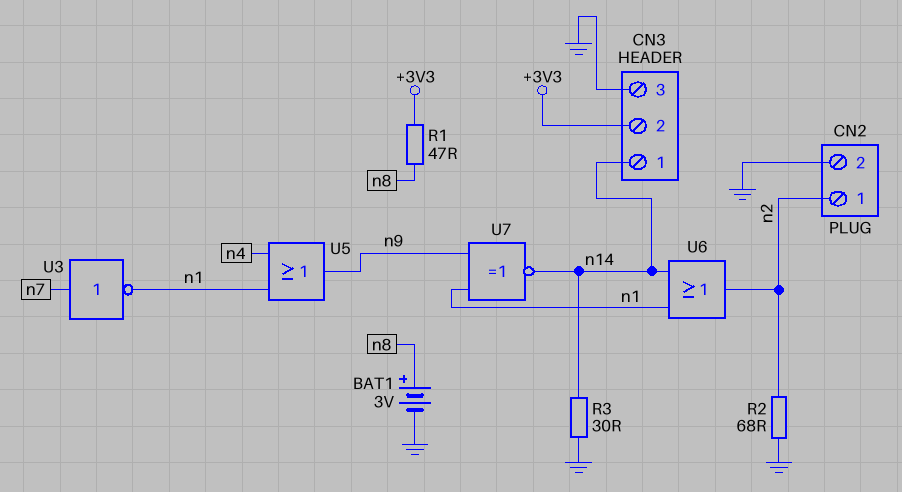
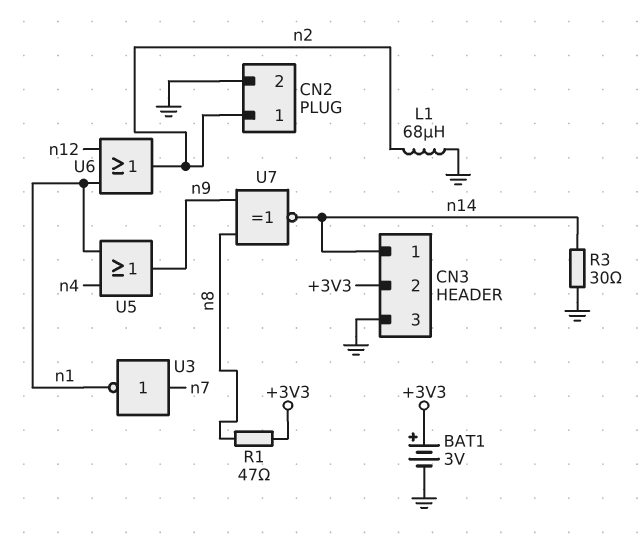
BAT1: 3V (plus n8, minus GND) -> 3V (plus +3V3, minus GND)
L1: none -> 68uH (GND, n2)
R2: 68 (GND, n2) -> none
U6: OR (in n1, in n14, out n2) -> OR (in n1, in n12, out n2)
U7: XNOR (in n1, in n9, out n14) -> XNOR (in n8, in n9, out n14)

